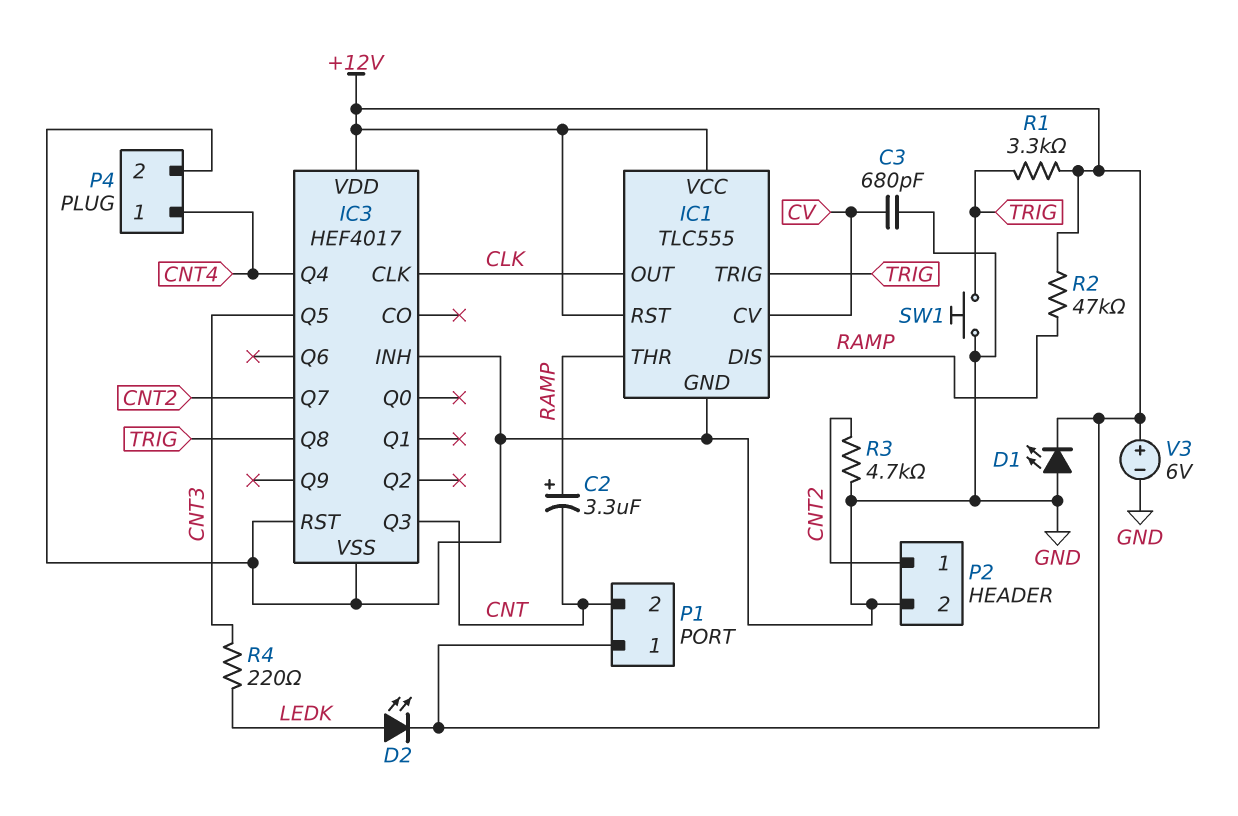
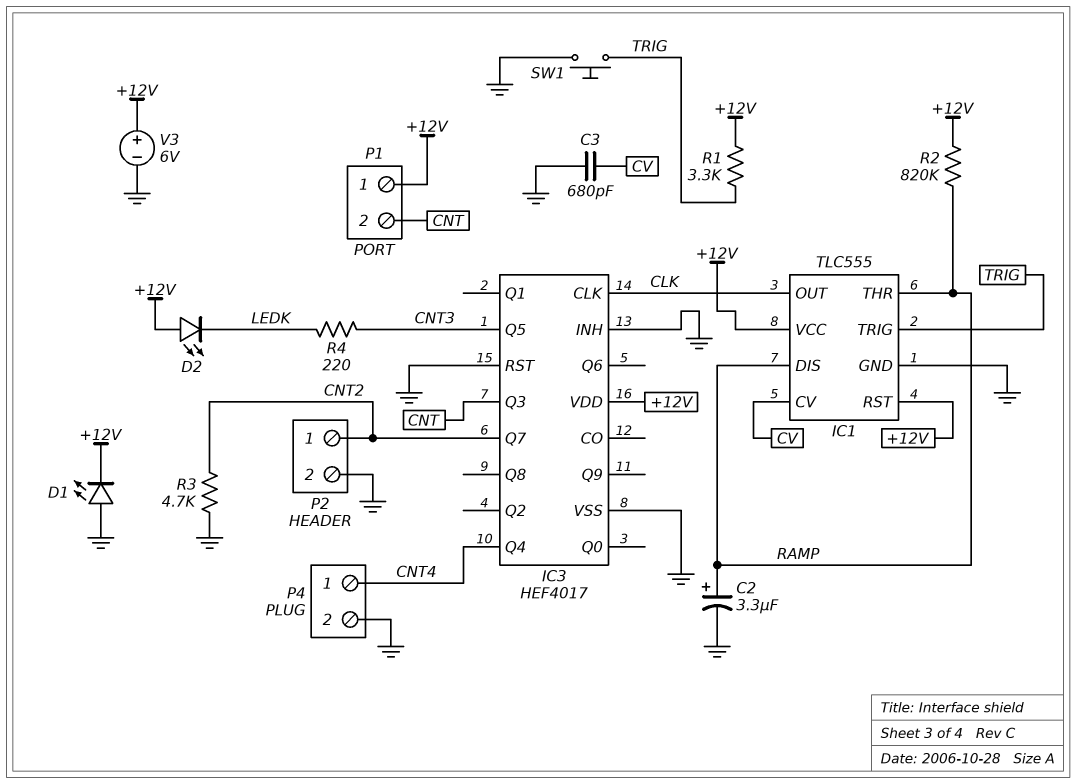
C2: 3.3uF (plus RAMP, minus CNT) -> 3.3uF (plus RAMP, minus GND)
D2: LED (A LEDK, K +12V) -> LED (A +12V, K LEDK)
IC3 pin Q8: TRIG -> none
R2: 47k (+12V, RAMP) -> 820k (+12V, RAMP)

